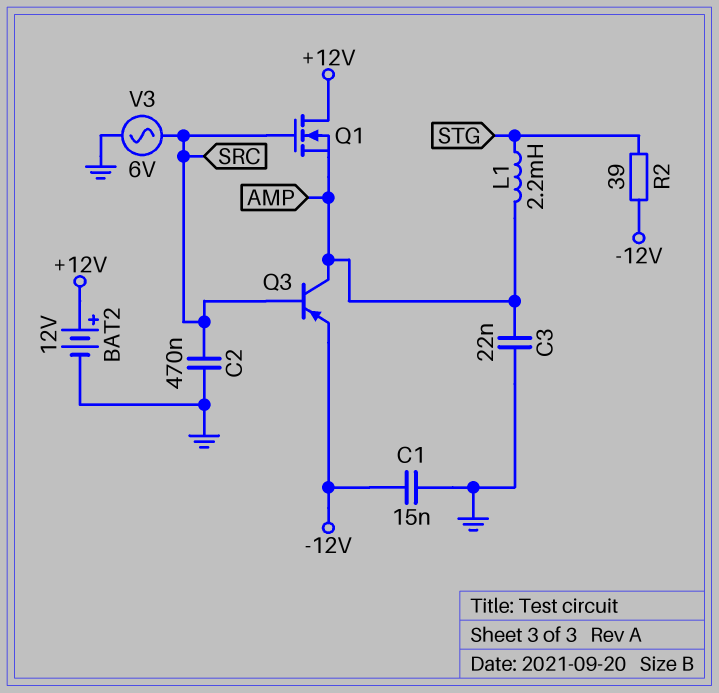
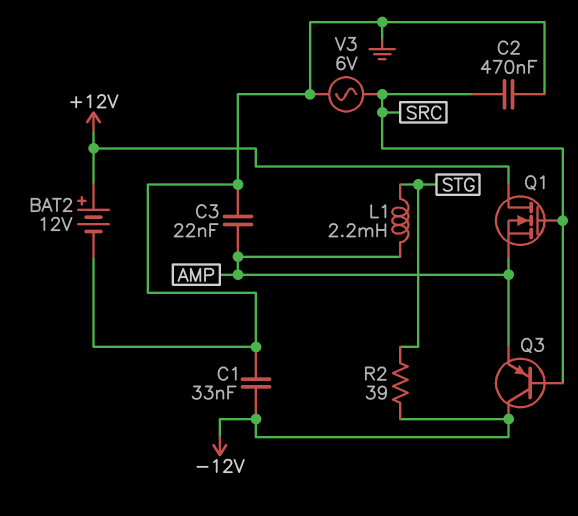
C1: 15nF (-12V, GND) -> 33nF (-12V, GND)
Q3: PNP (B SRC, C AMP, E -12V) -> PNP (B SRC, C -12V, E AMP)

